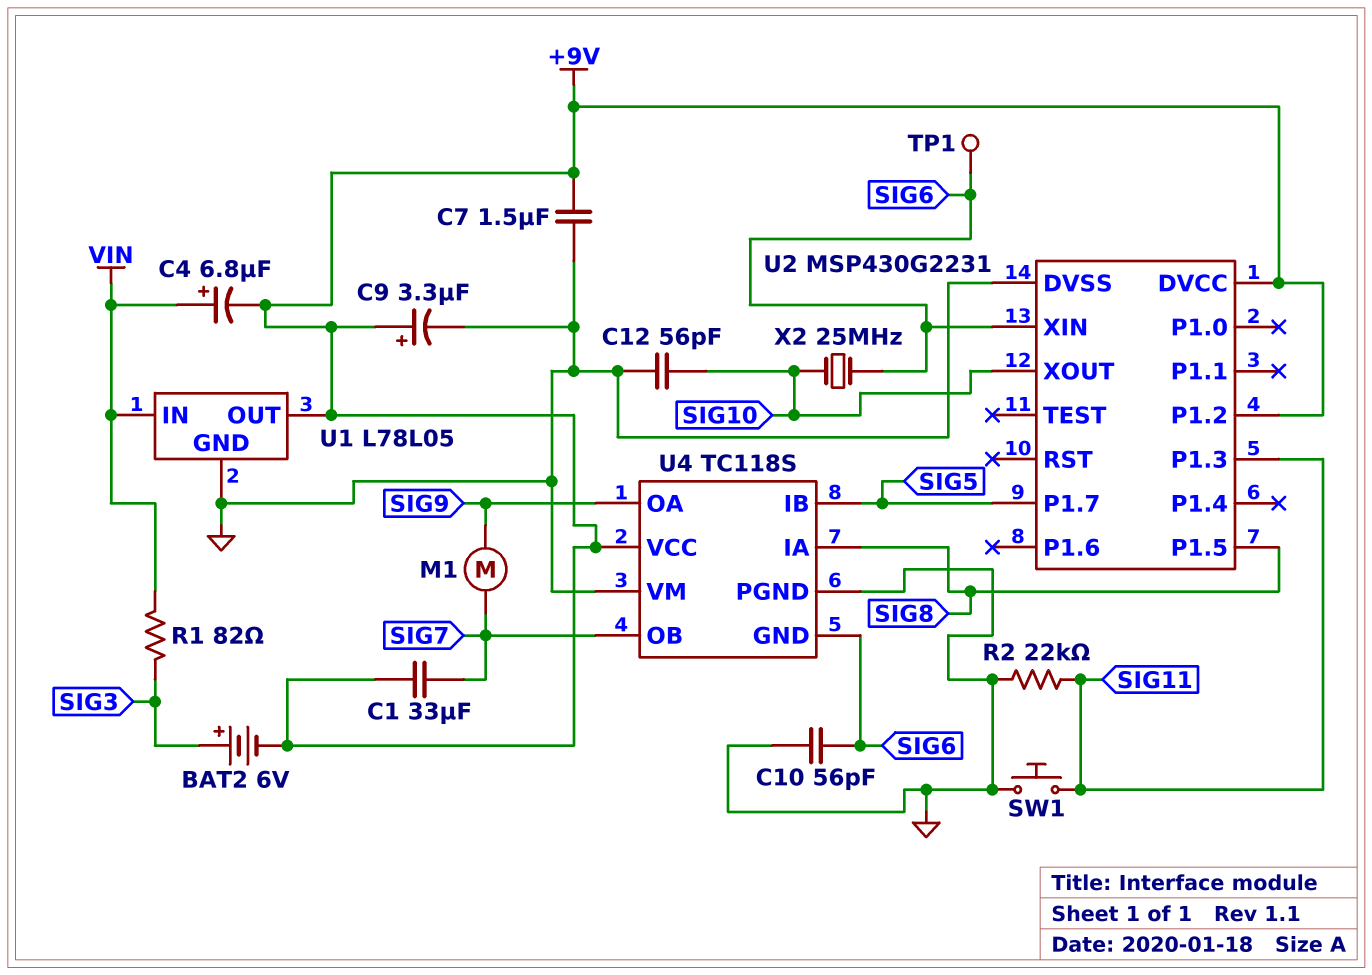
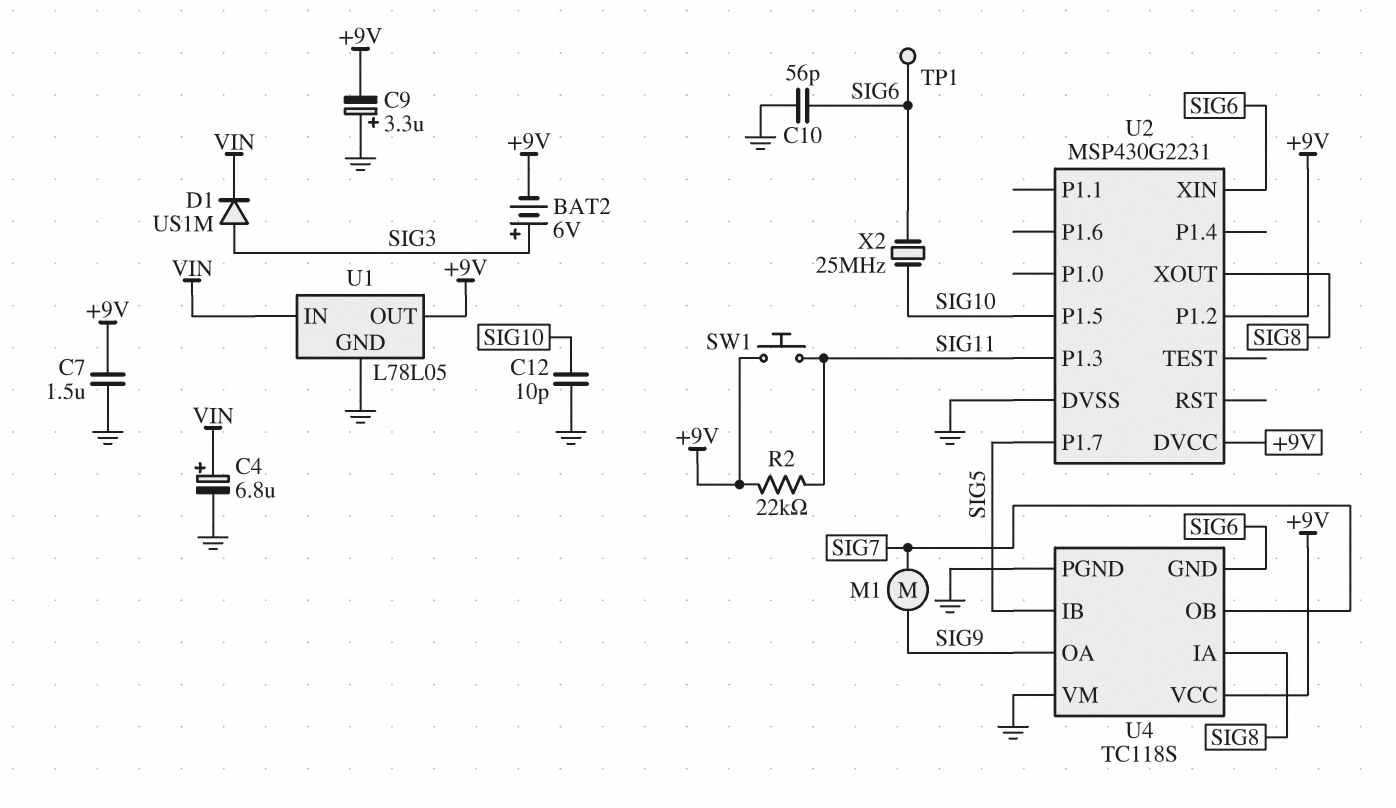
C1: 33uF (+9V, SIG7) -> none
C4: 6.8uF (plus VIN, minus +9V) -> 6.8uF (plus VIN, minus GND)
C9: 3.3uF (plus +9V, minus GND) -> 3.3uF (plus GND, minus +9V)
C12: 56pF (GND, SIG10) -> 10pF (GND, SIG10)
D1: none -> diode US1M (A SIG3, K VIN)
R1: 82 (SIG3, VIN) -> none
R2: 22k (GND, SIG11) -> 22k (+9V, SIG11)
SW1: button (GND, SIG11) -> button (+9V, SIG11)
U2 pin P1.5: SIG8 -> SIG10
U2 pin XOUT: SIG10 -> SIG8

